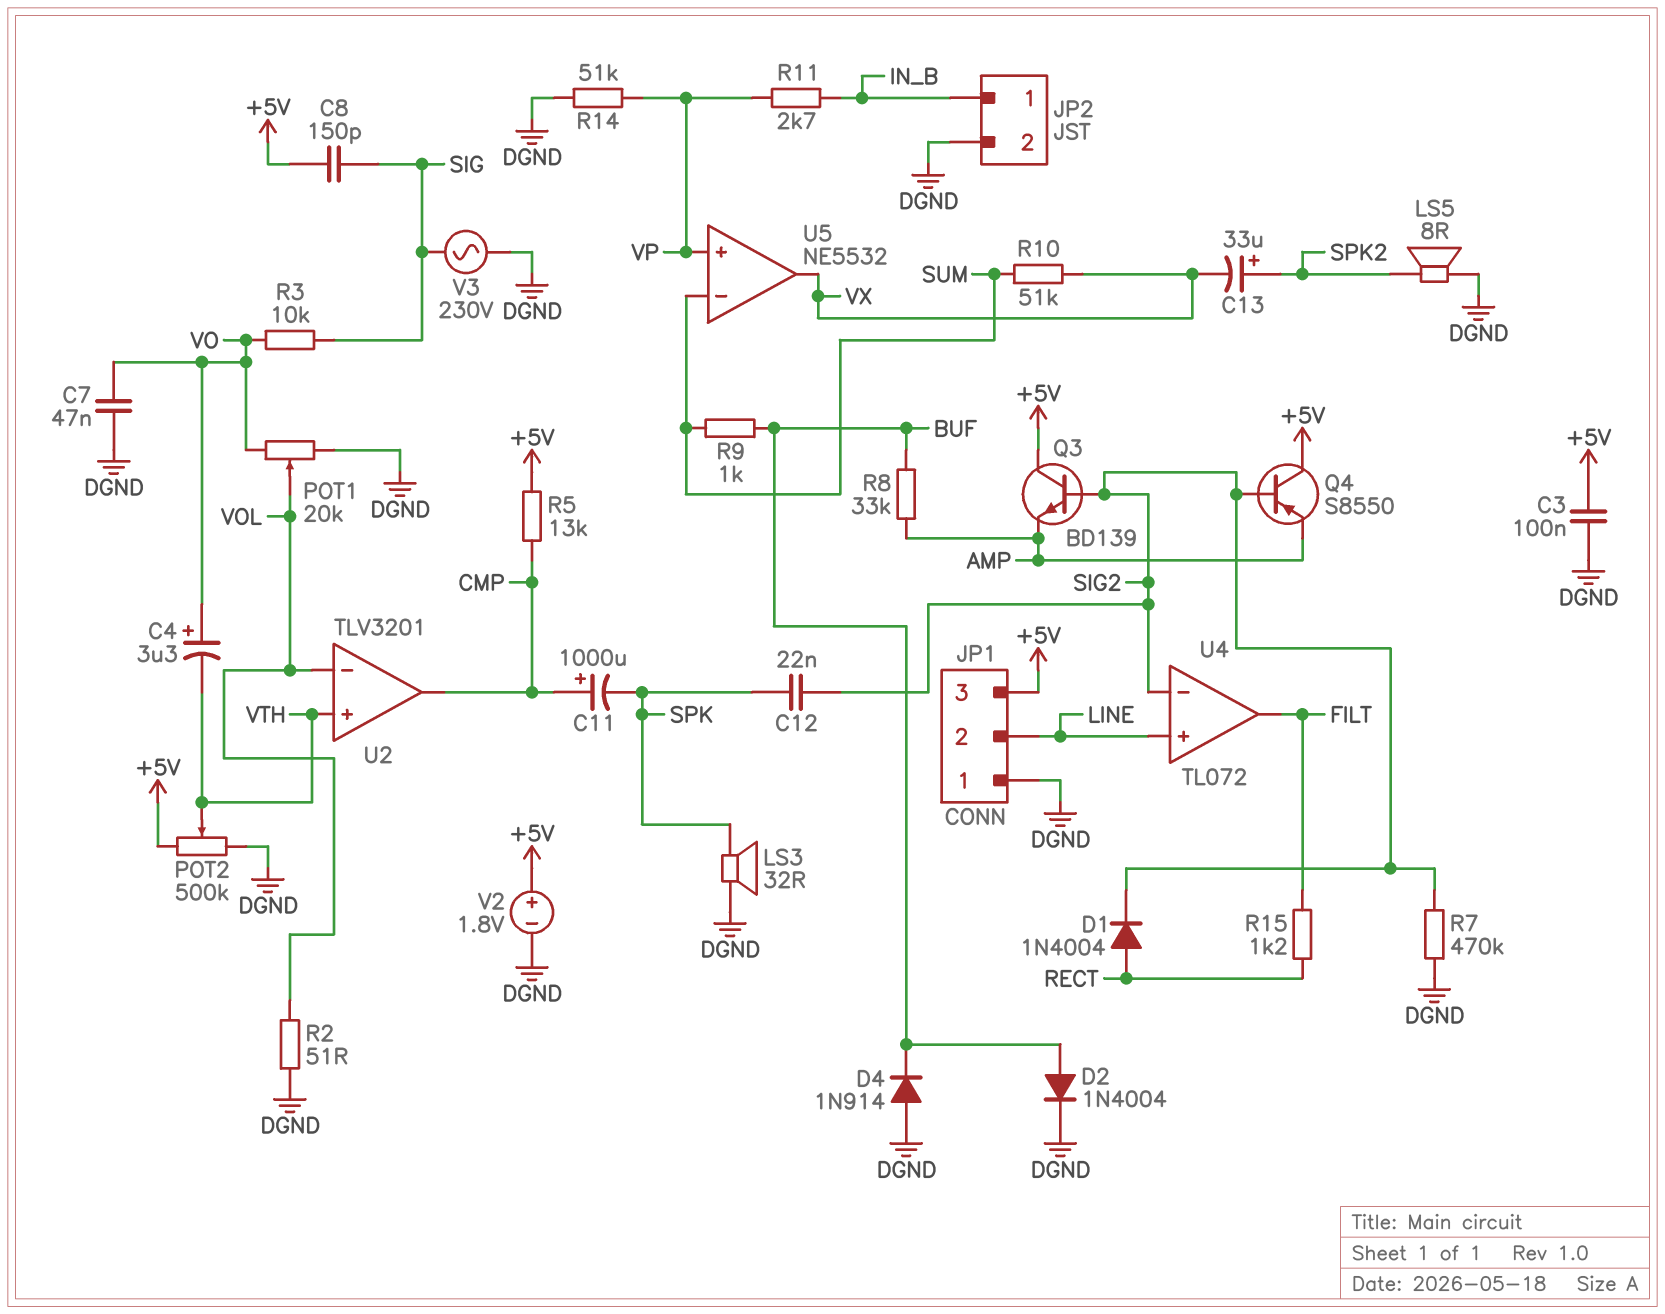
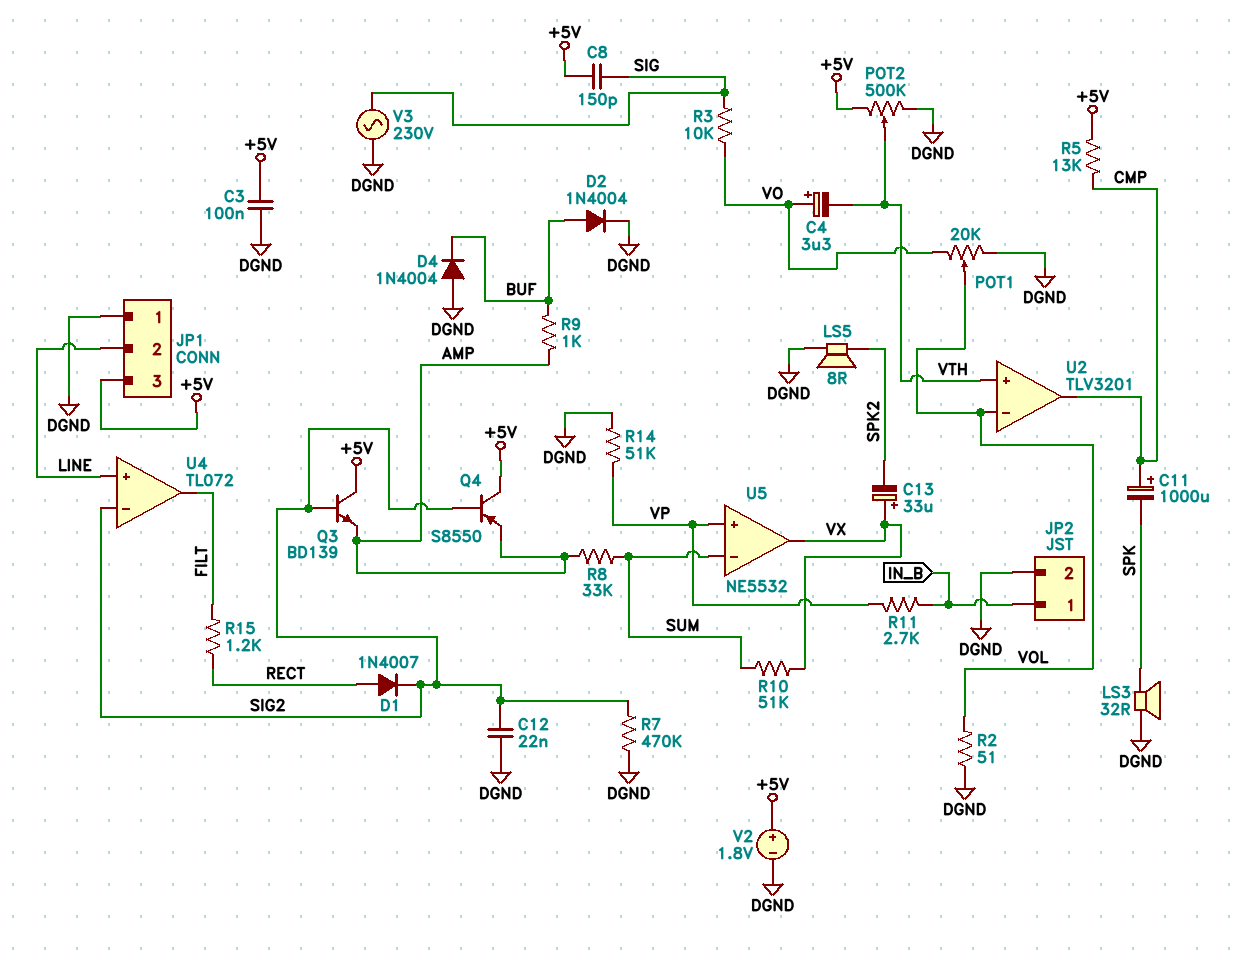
C7: 47nF (DGND, VO) -> none
C12: 22nF (SIG2, SPK) -> 22nF (DGND, SIG2)
C13: 33uF (plus SPK2, minus VX) -> 33uF (plus VX, minus SPK2)
D1: diode 1N4004 (A RECT, K SIG2) -> diode 1N4007 (A RECT, K SIG2)
D4: diode 1N914 (A DGND, K BUF) -> diode 1N4004 (A DGND, K BUF)
R8: 33k (AMP, BUF) -> 33k (AMP, SUM)
R9: 1k (BUF, SUM) -> 1k (AMP, BUF)

